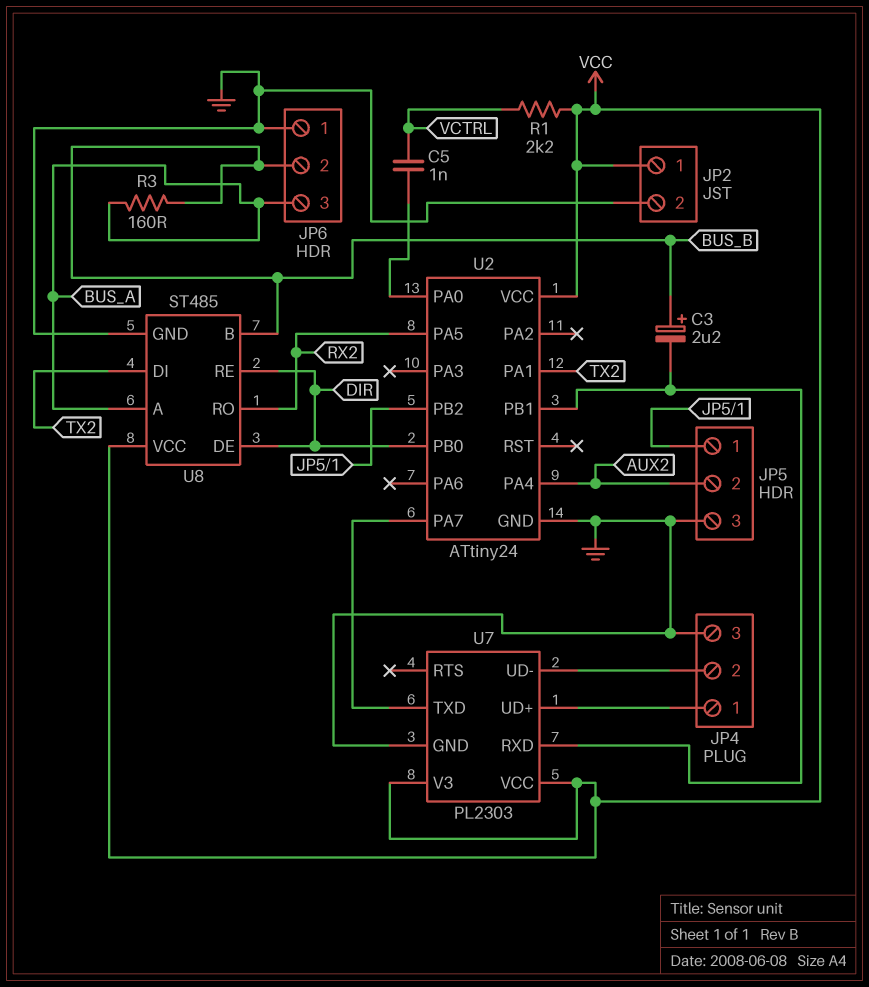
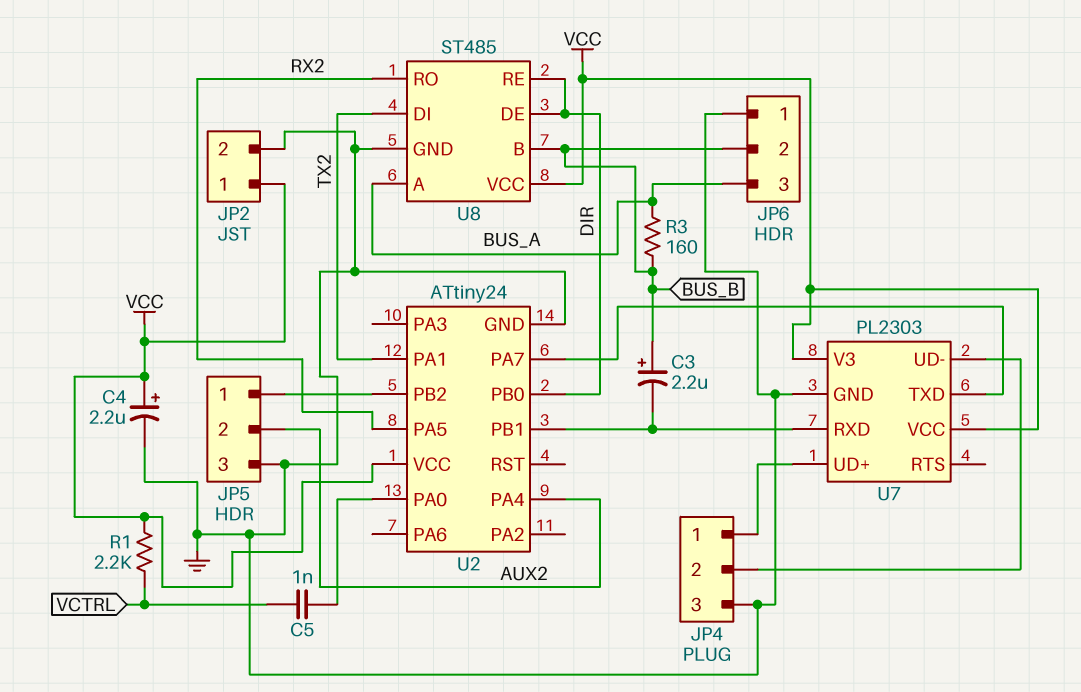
C4: none -> 2.2uF (plus VCC, minus GND)

